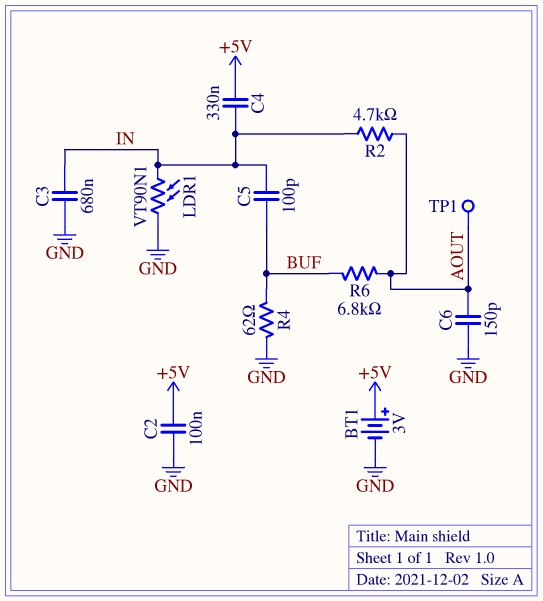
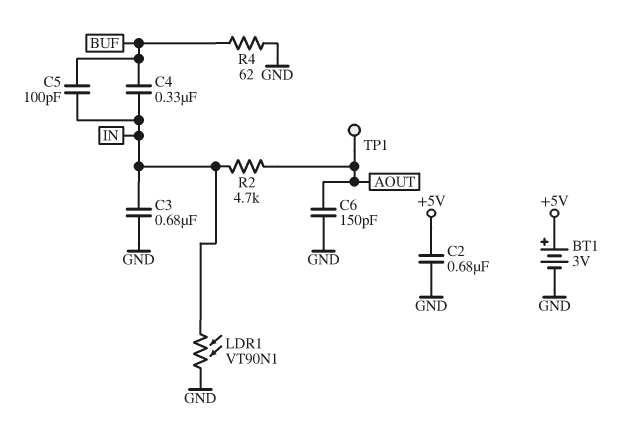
C2: 100nF (+5V, GND) -> 680nF (+5V, GND)
C4: 330nF (+5V, IN) -> 330nF (BUF, IN)
R6: 6.8k (AOUT, BUF) -> none

